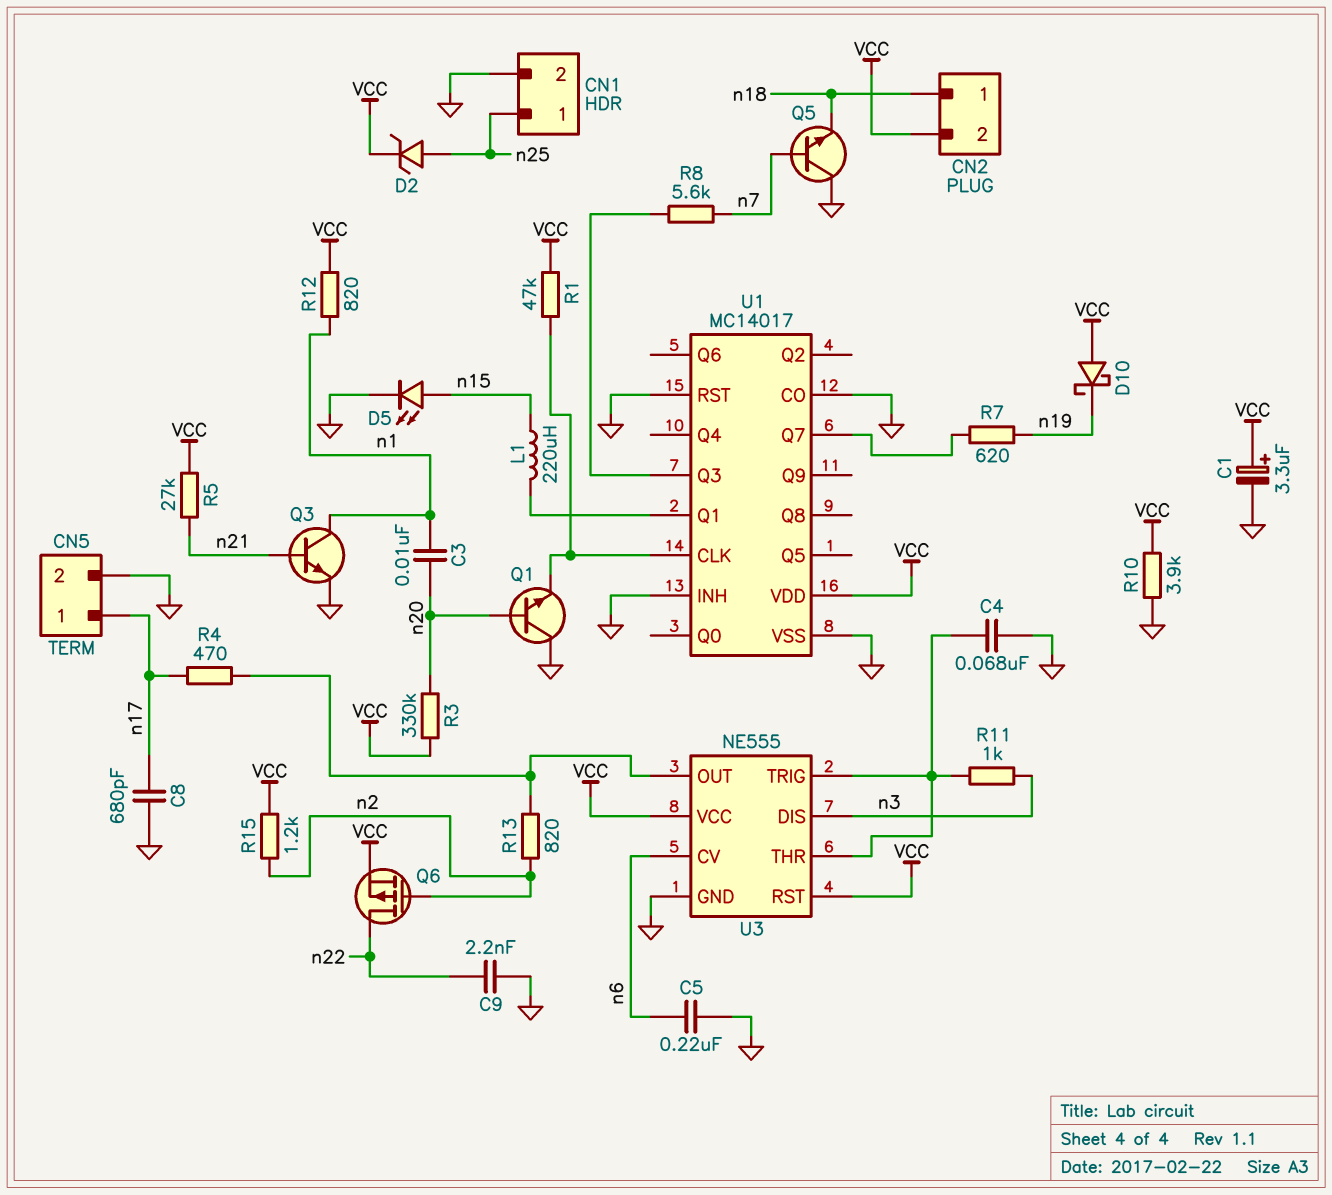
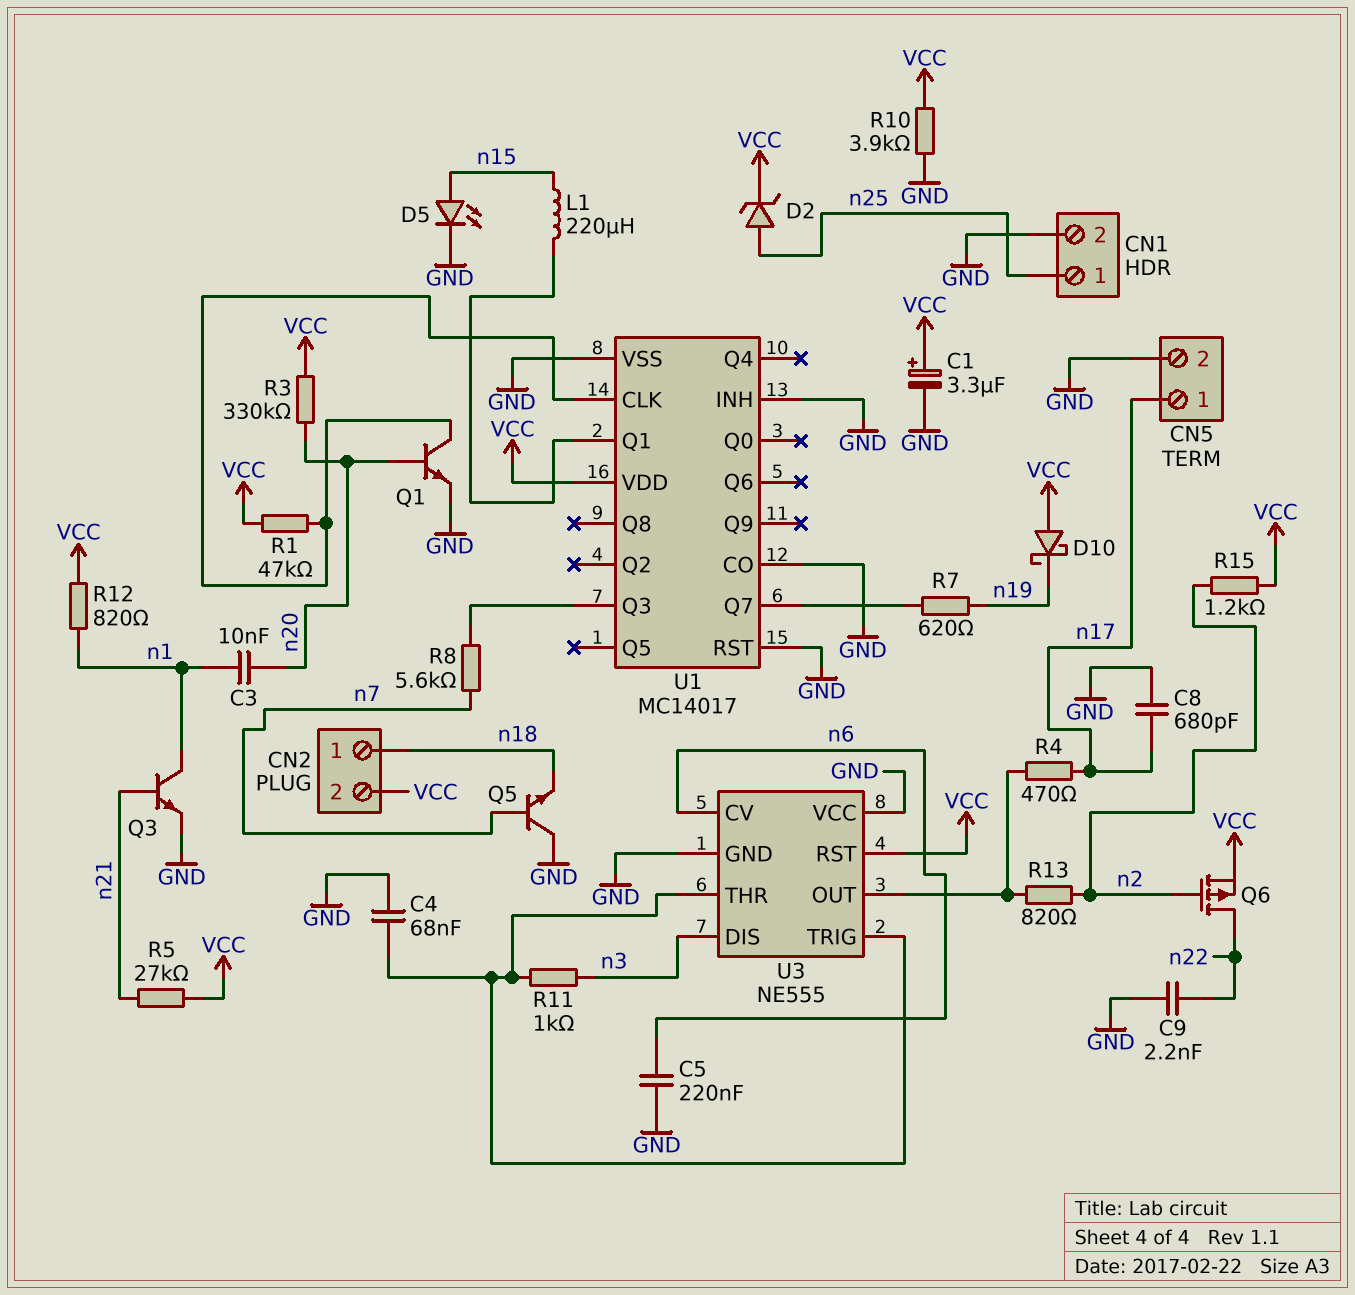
Q1: NPN (B n20, C GND, E U1/CLK) -> NPN (B n20, C U1/CLK, E GND)
U3 pin VCC: VCC -> GND

